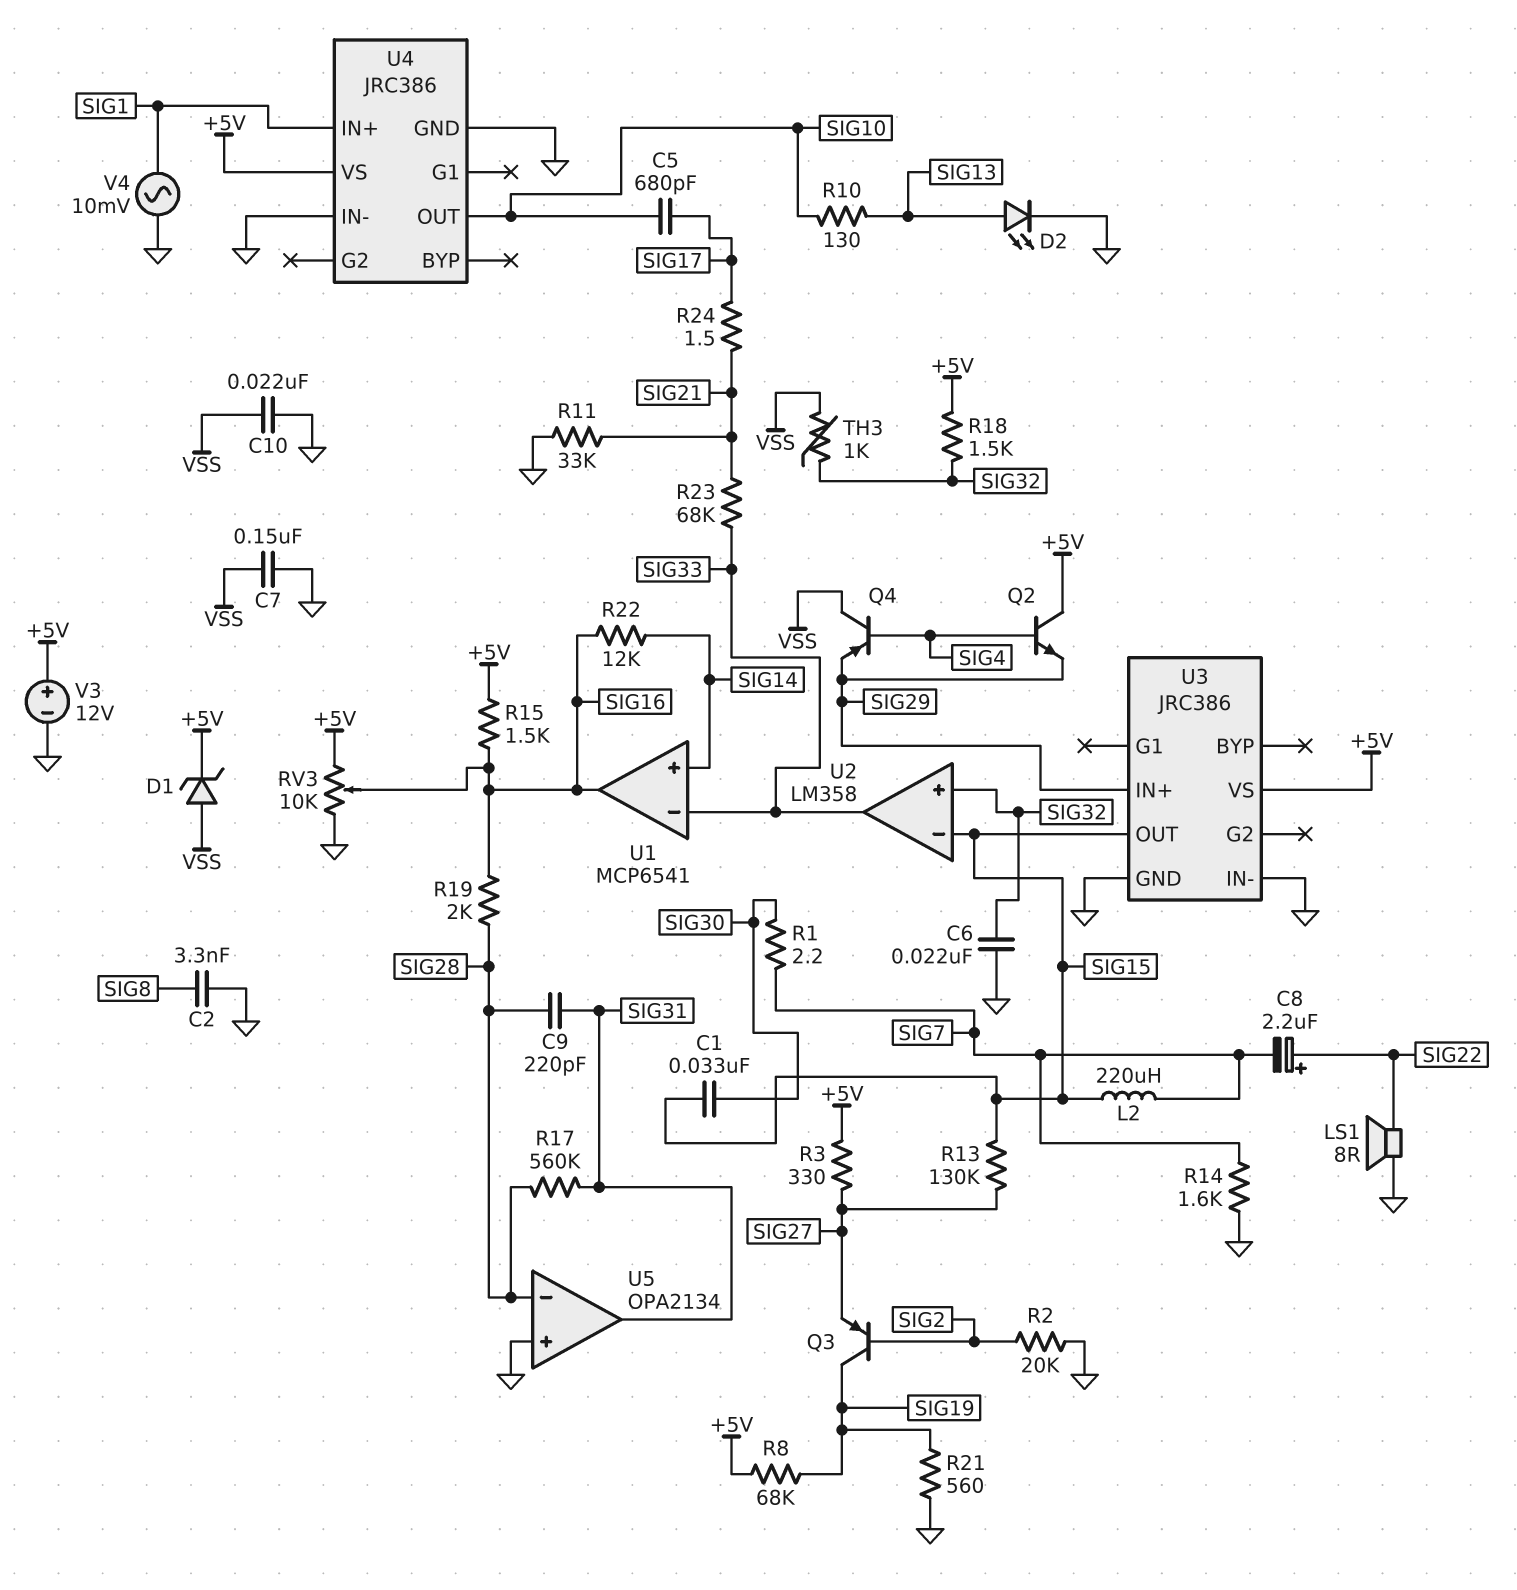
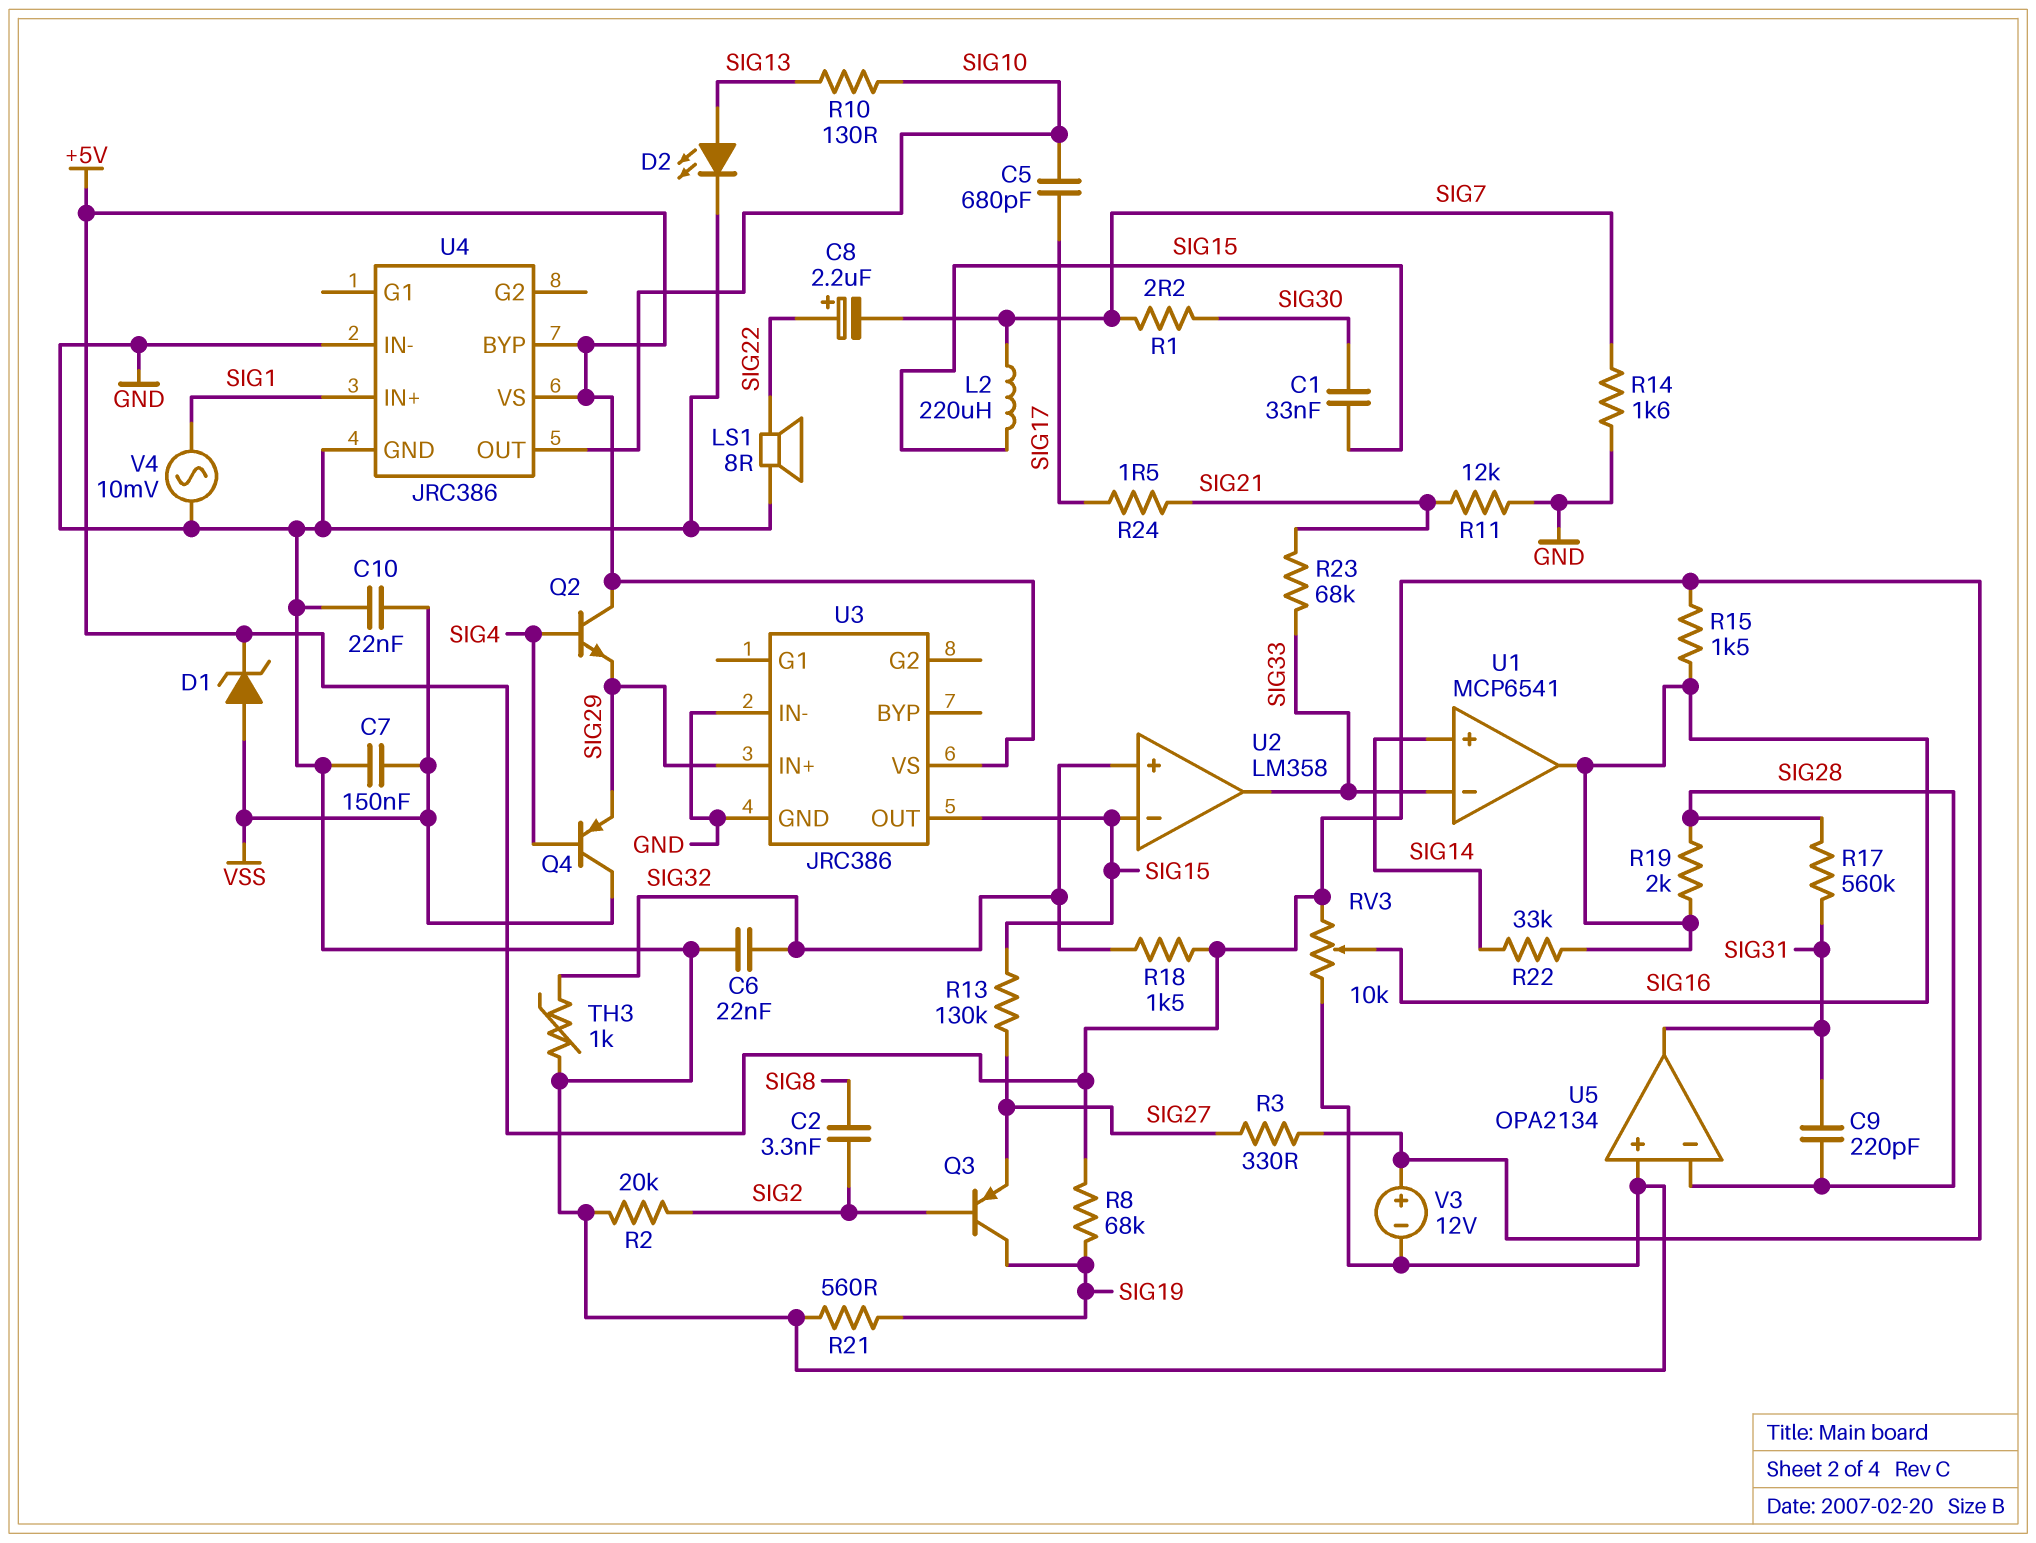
C2: 3.3nF (GND, SIG8) -> 3.3nF (SIG2, SIG8)
R11: 33k (GND, SIG21) -> 12k (GND, SIG21)
R22: 12k (SIG14, SIG16) -> 33k (SIG14, SIG16)
TH3: 1k (SIG32, VSS) -> 1k (GND, SIG32)
U4 pin BYP: none -> +5V

